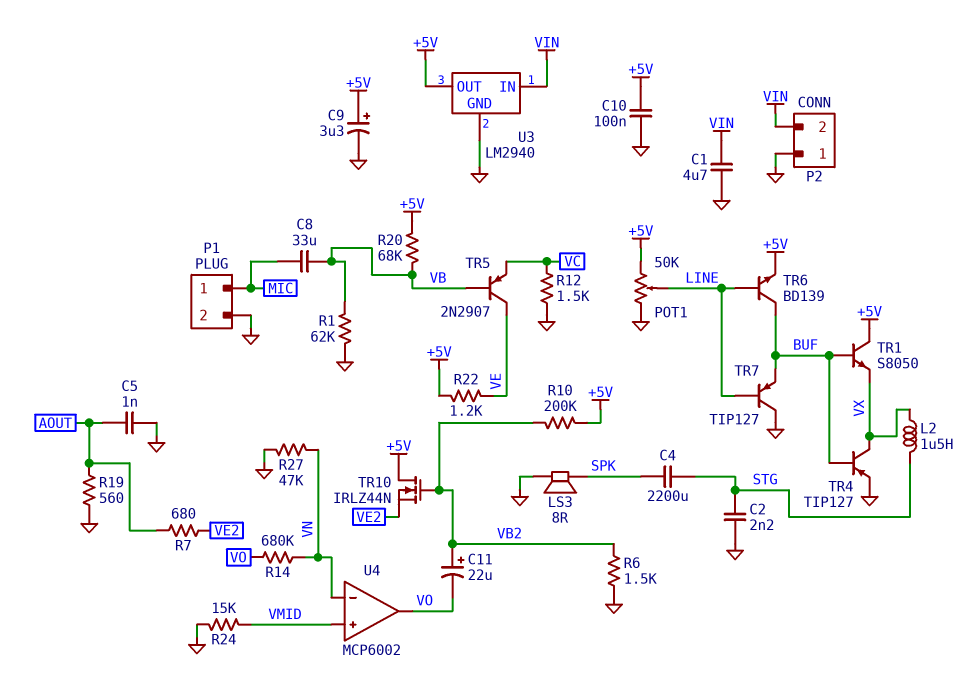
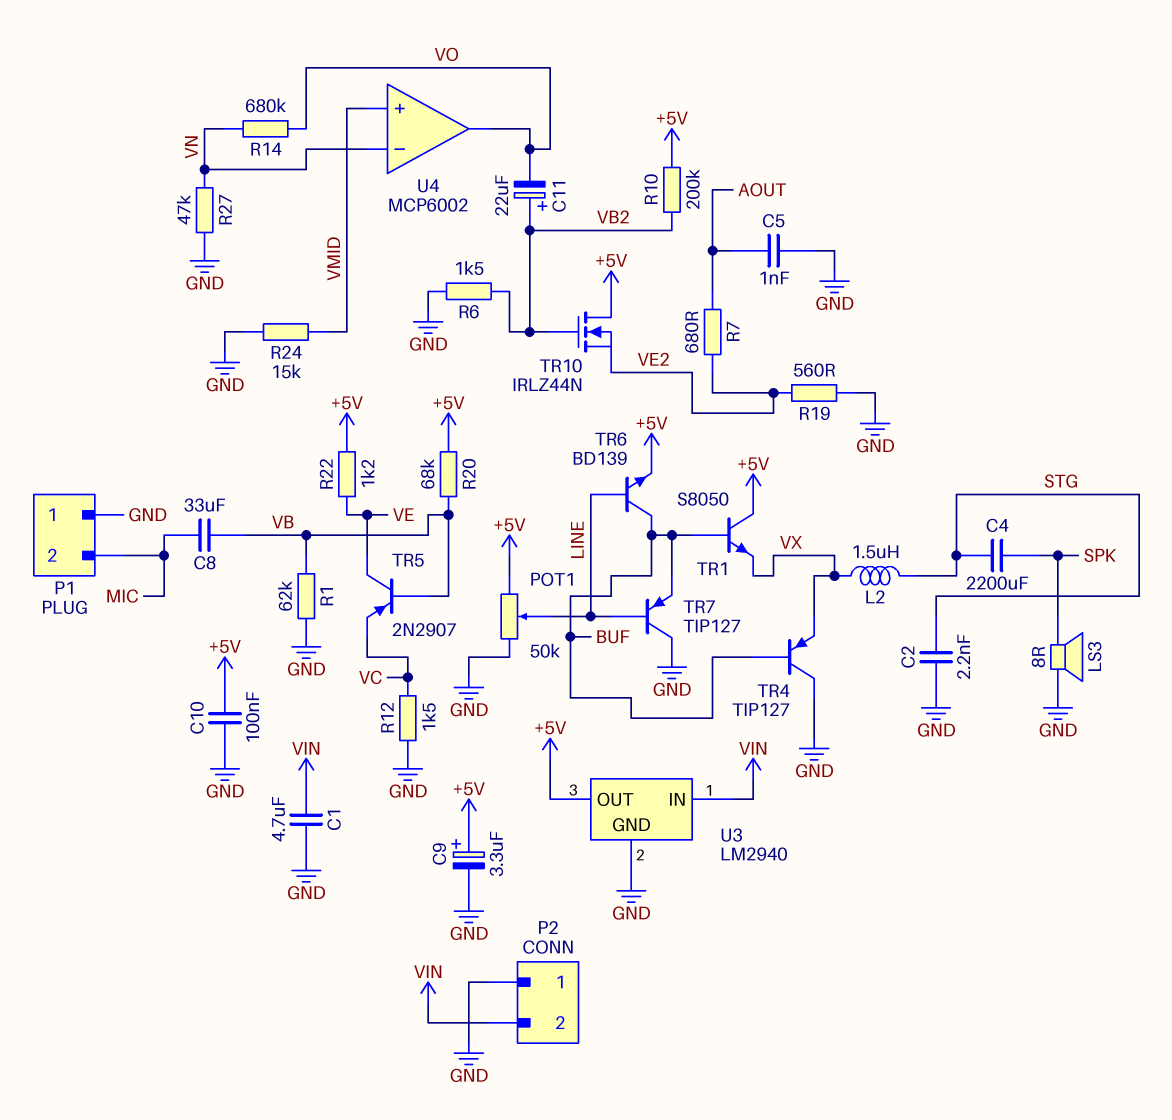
P1 pin 1: MIC -> GND
P1 pin 2: GND -> MIC
R19: 560 (AOUT, GND) -> 560 (GND, VE2)
TR4: PNP TIP127 (B BUF, C VX, E GND) -> PNP TIP127 (B BUF, C GND, E VX)

